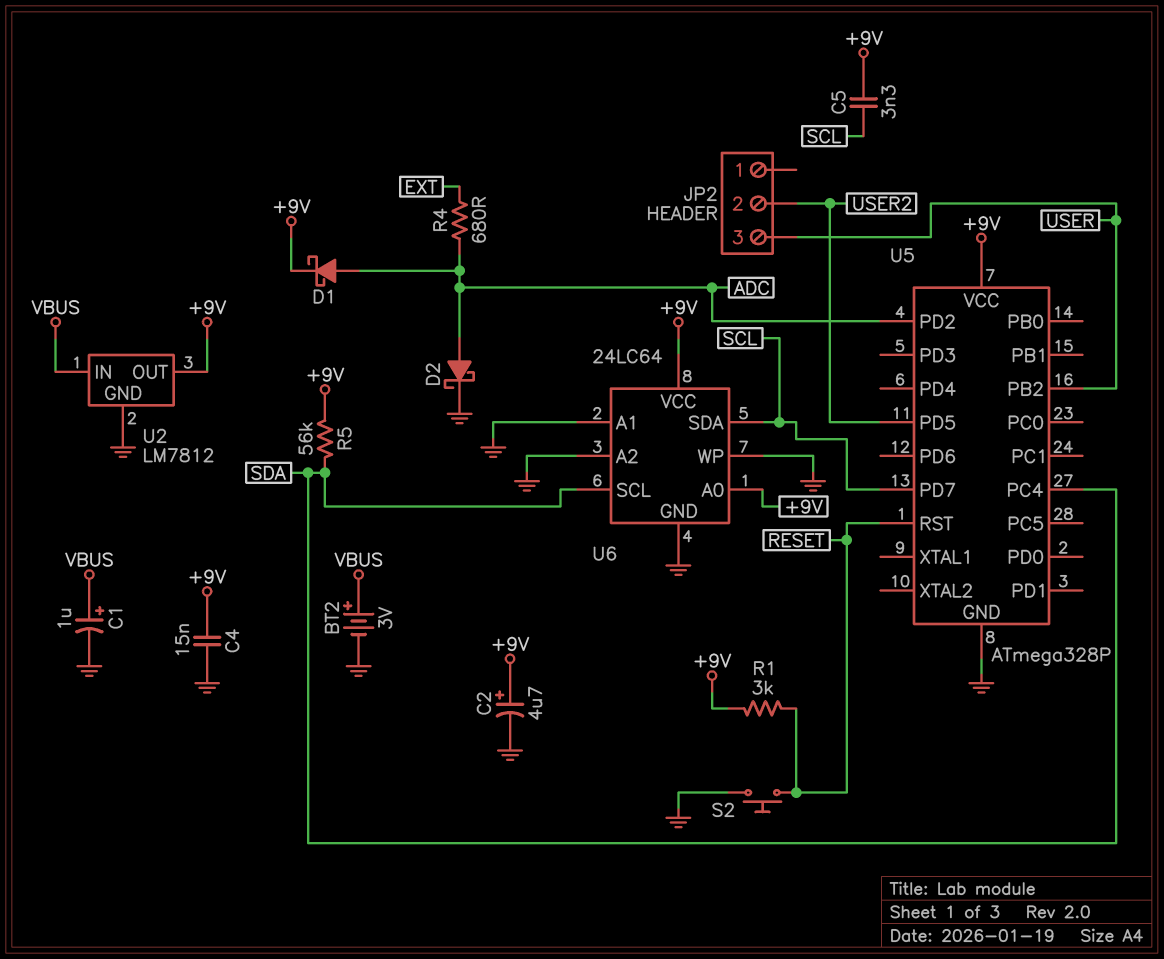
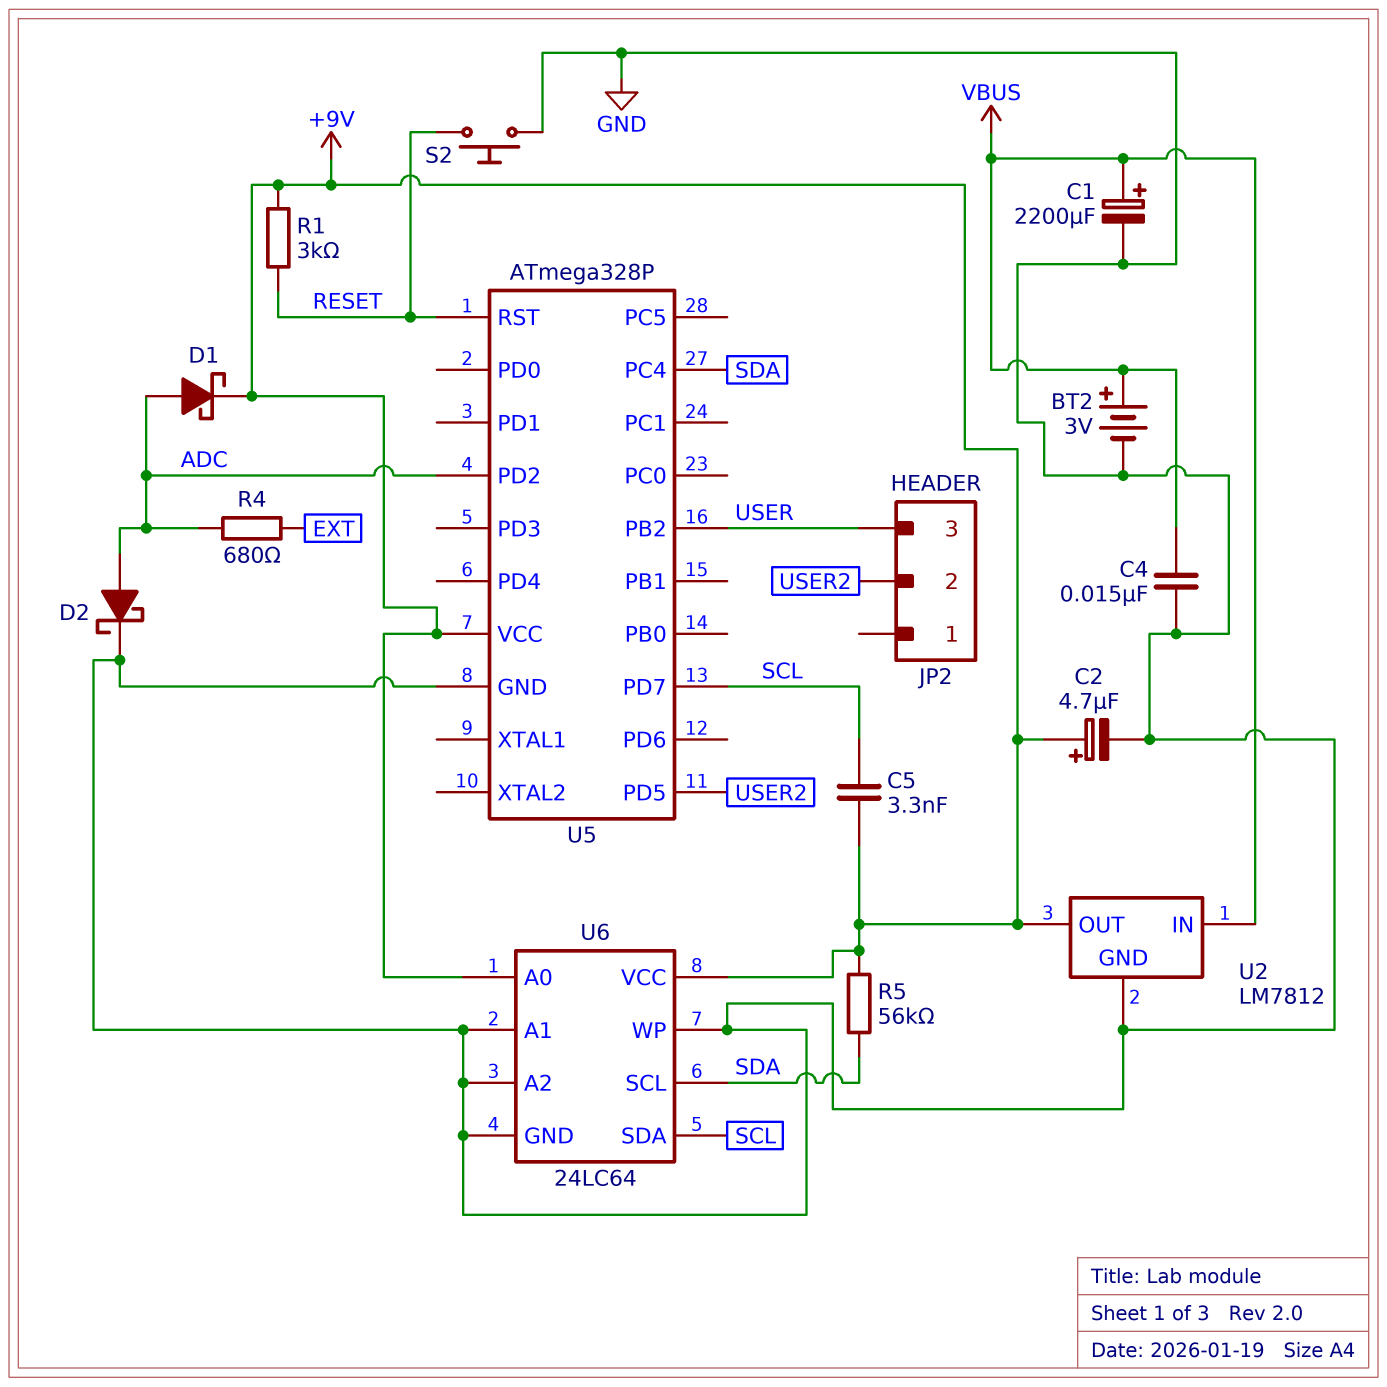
C1: 1uF (plus VBUS, minus GND) -> 2200uF (plus VBUS, minus GND)
C4: 15nF (+9V, GND) -> 15nF (GND, VBUS)

